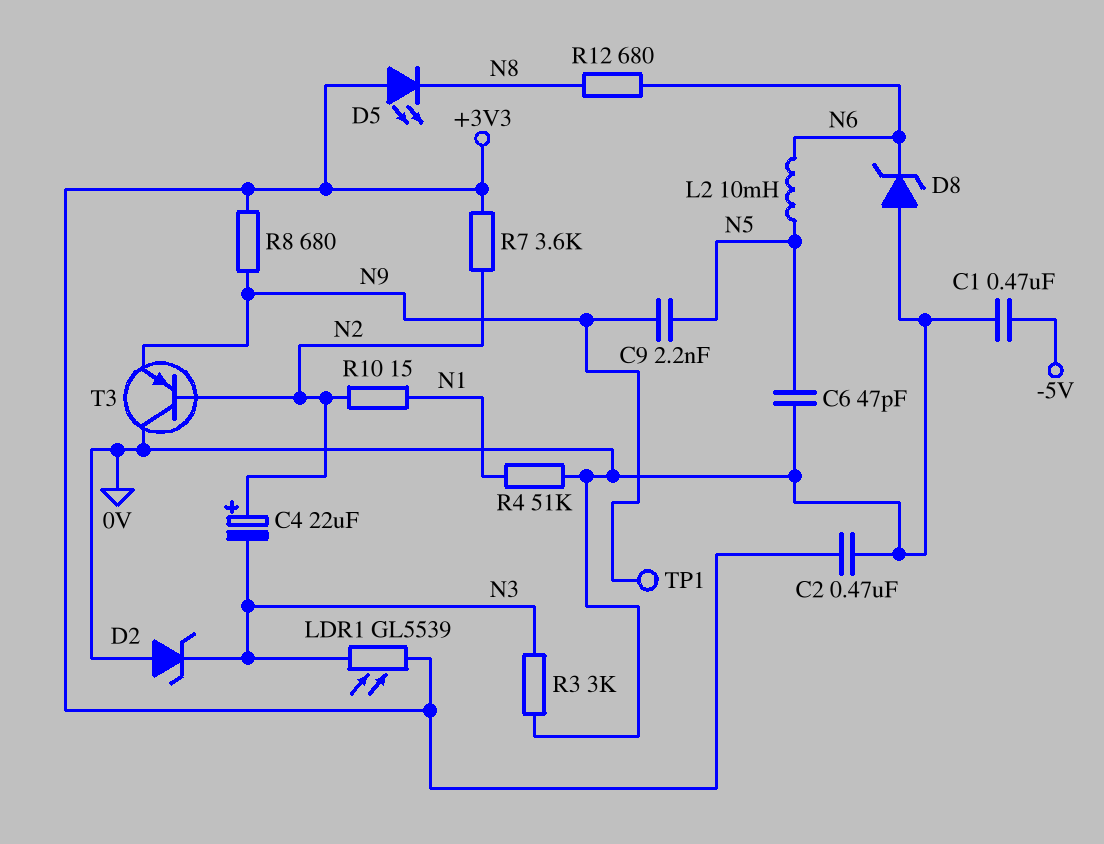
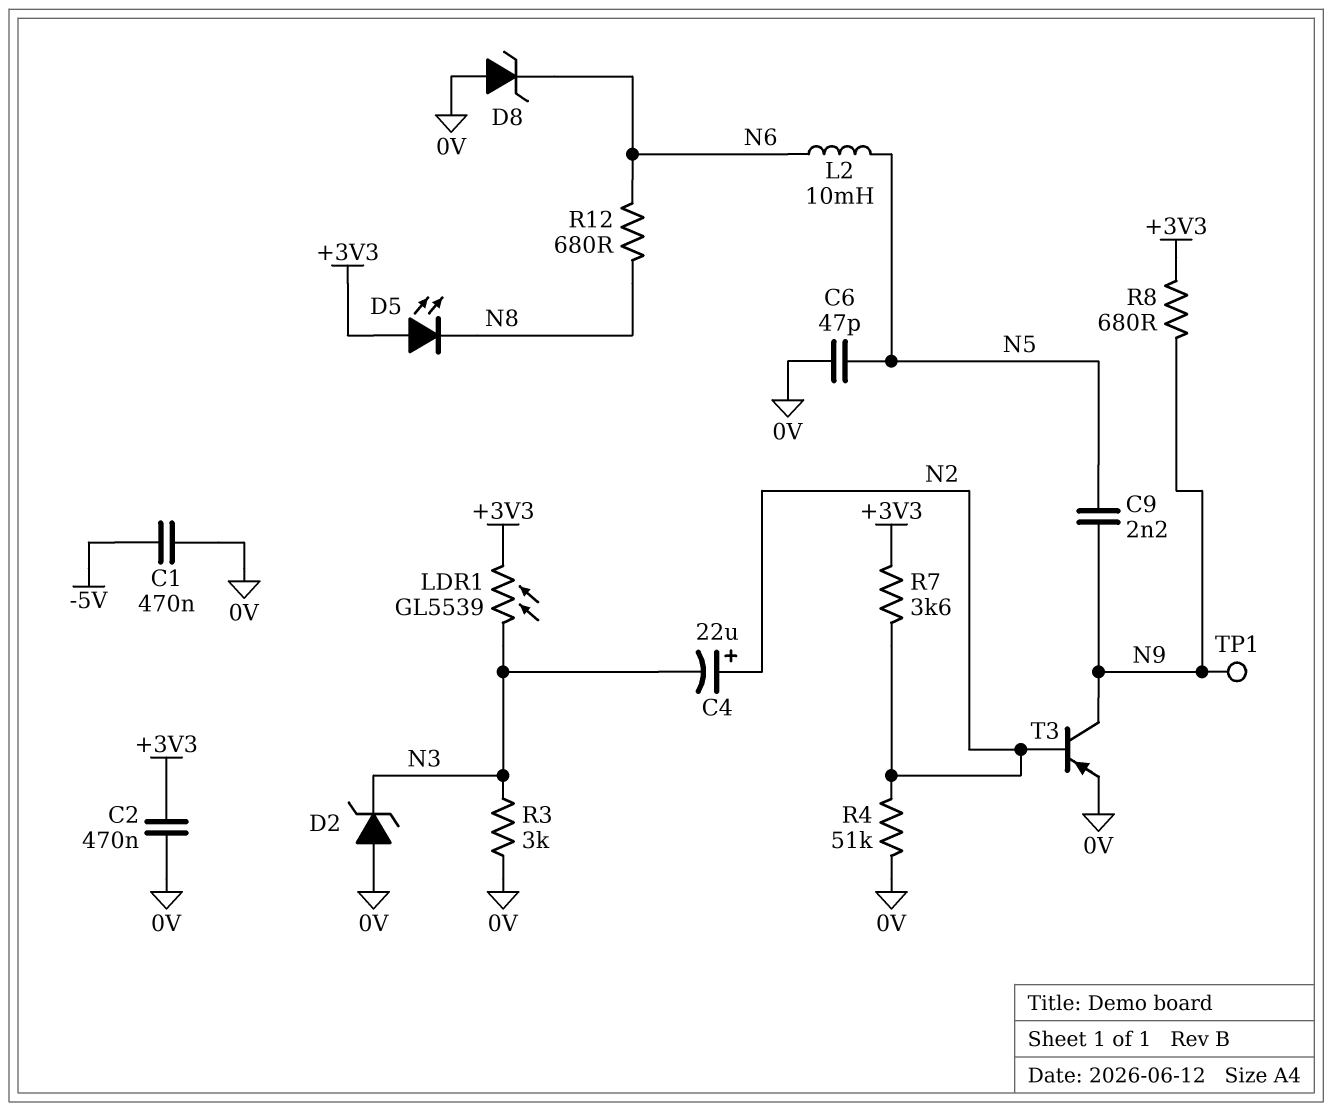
R4: 51k (0V, N1) -> 51k (0V, N2)
R10: 15 (N1, N2) -> none
T3: PNP (B N2, C 0V, E N9) -> PNP (B N2, C N9, E 0V)

